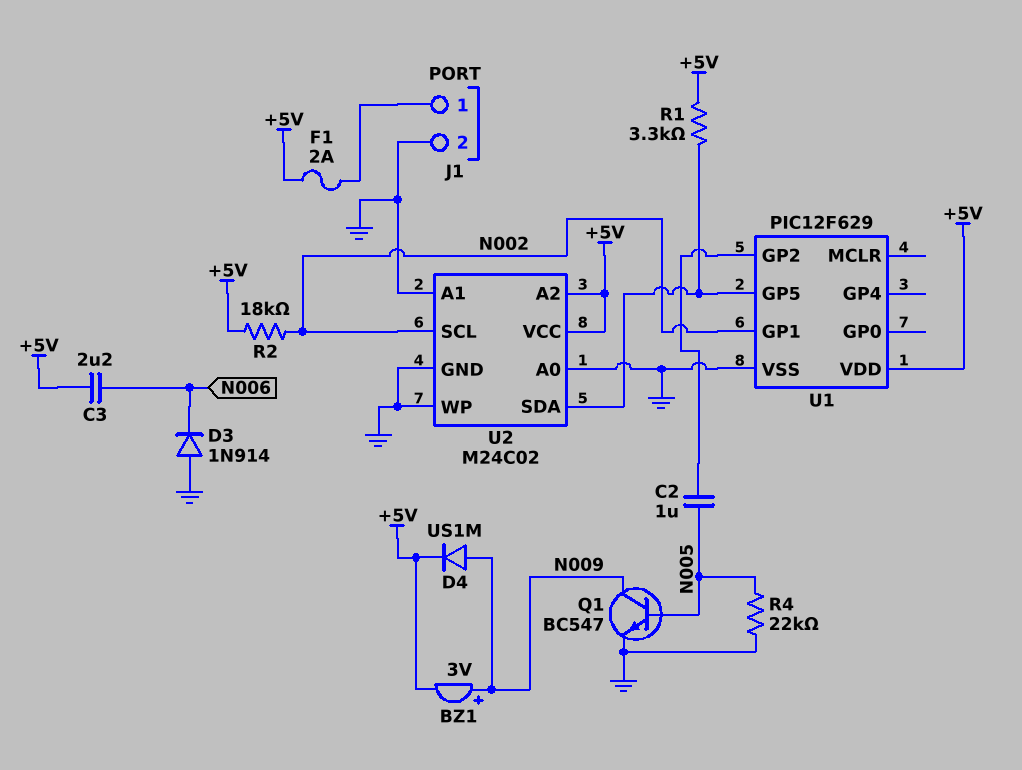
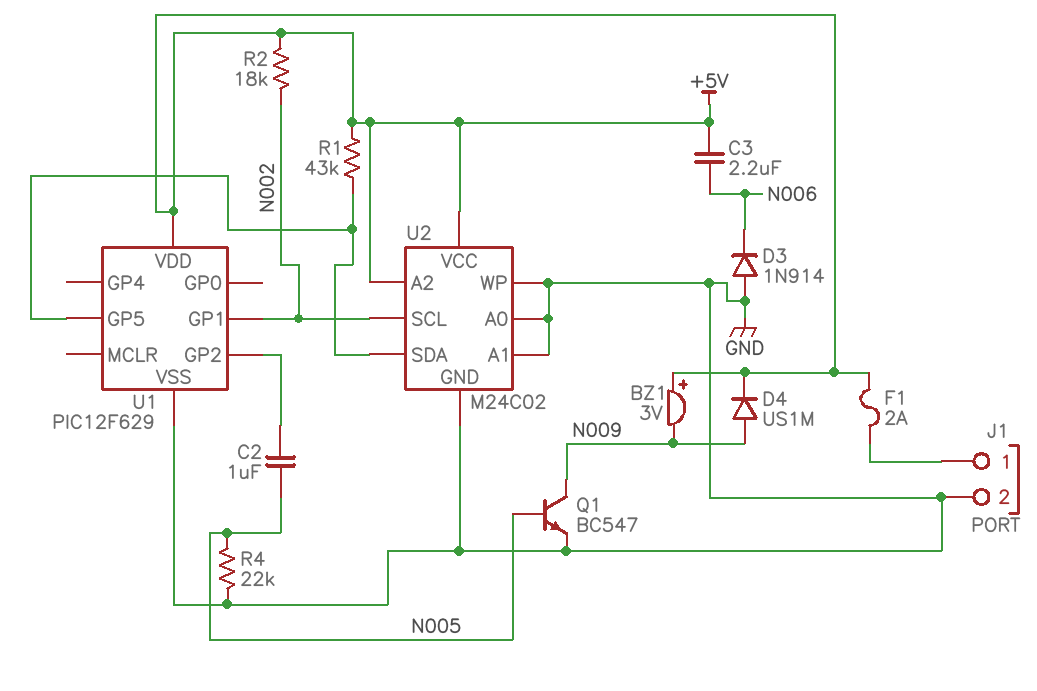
BZ1: buzzer 3V (plus N009, minus +5V) -> buzzer 3V (plus +5V, minus N009)
R1: 3.3k (+5V, U1/GP5) -> 43k (+5V, U1/GP5)

